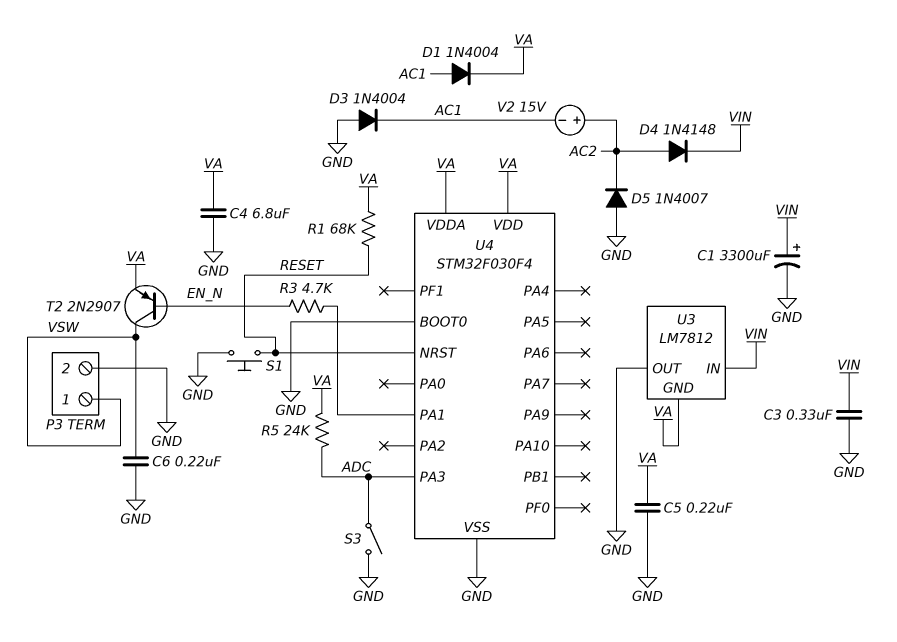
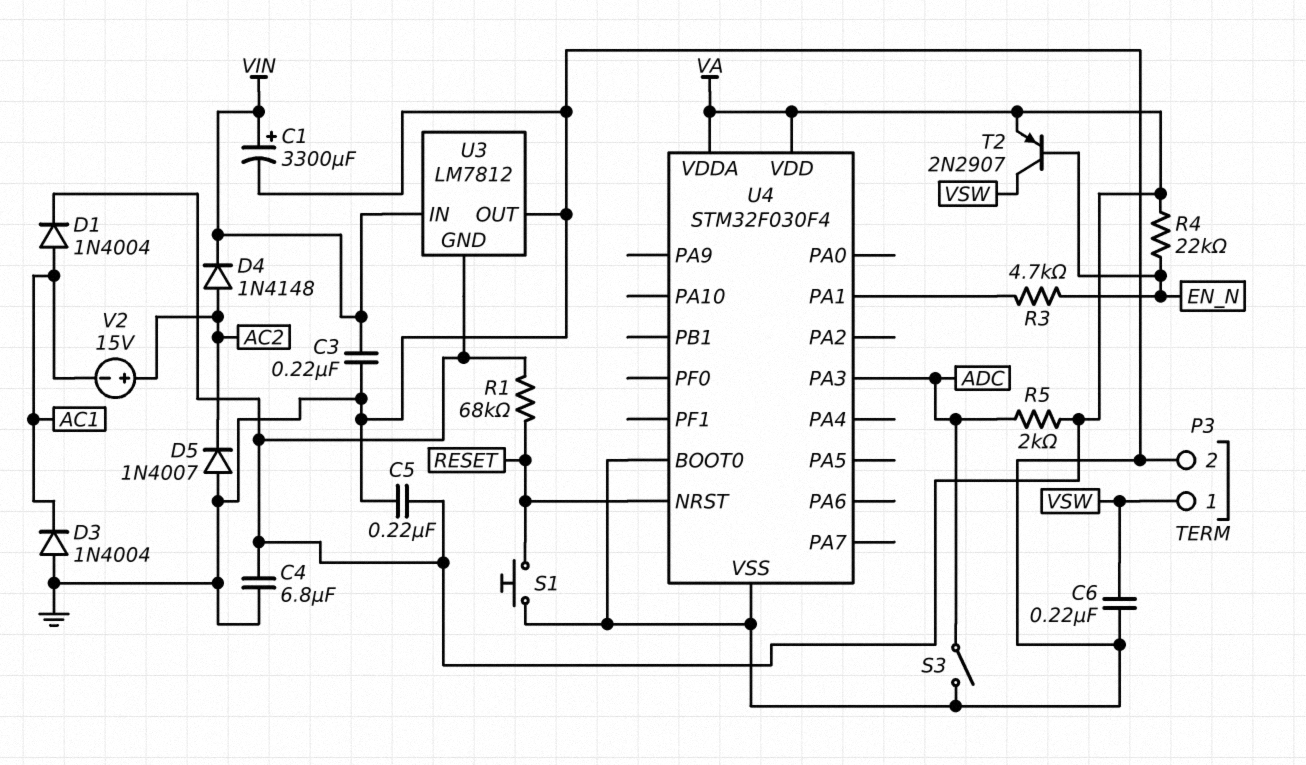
C3: 330nF (GND, VIN) -> 220nF (GND, VIN)
R4: none -> 22k (EN_N, VA)
R5: 24k (ADC, VA) -> 2k (ADC, VA)

